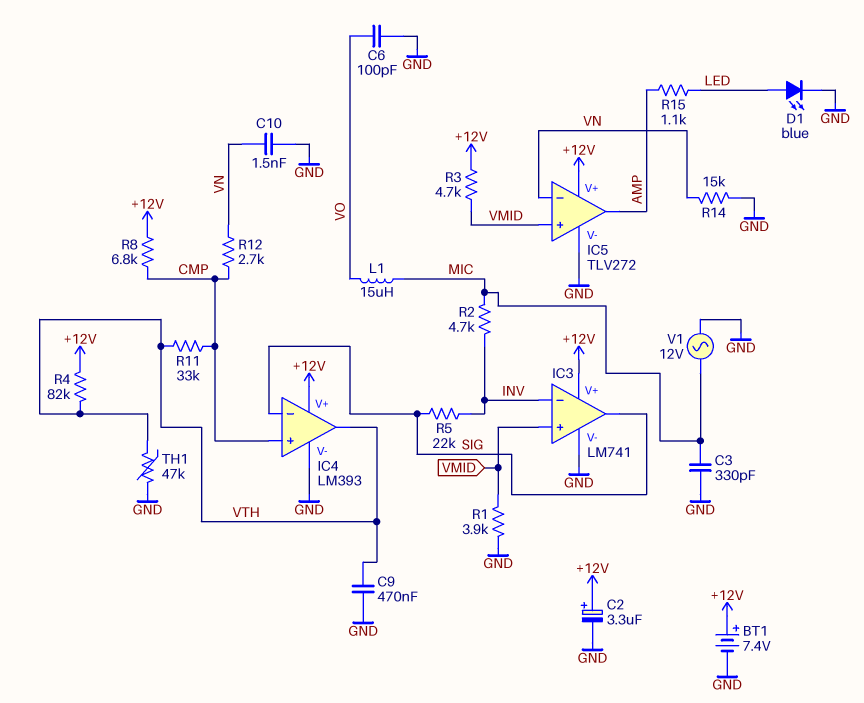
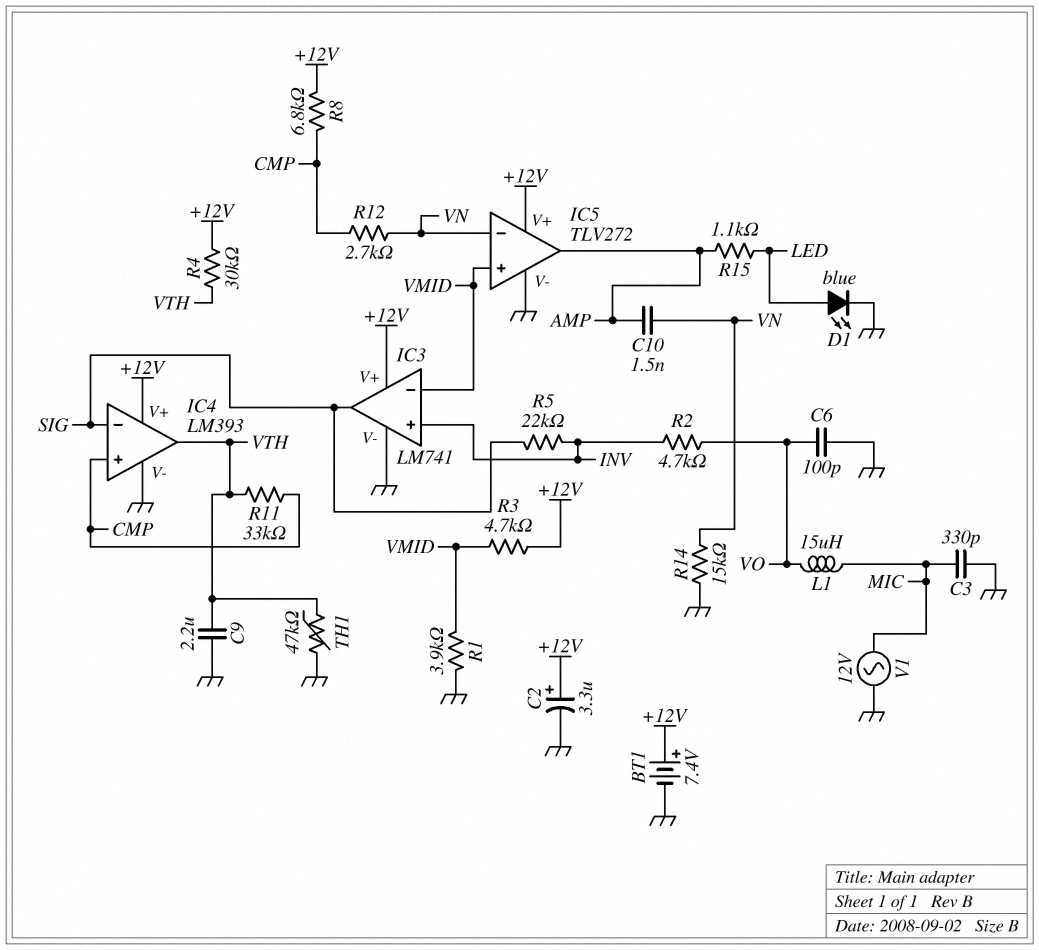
C9: 470nF (GND, VTH) -> 2.2uF (GND, VTH)
C10: 1.5nF (GND, VN) -> 1.5nF (AMP, VN)
IC3 pin in+: VMID -> INV
IC3 pin in-: INV -> VMID
R2: 4.7k (INV, MIC) -> 4.7k (INV, VO)
R4: 82k (+12V, VTH) -> 30k (+12V, VTH)

